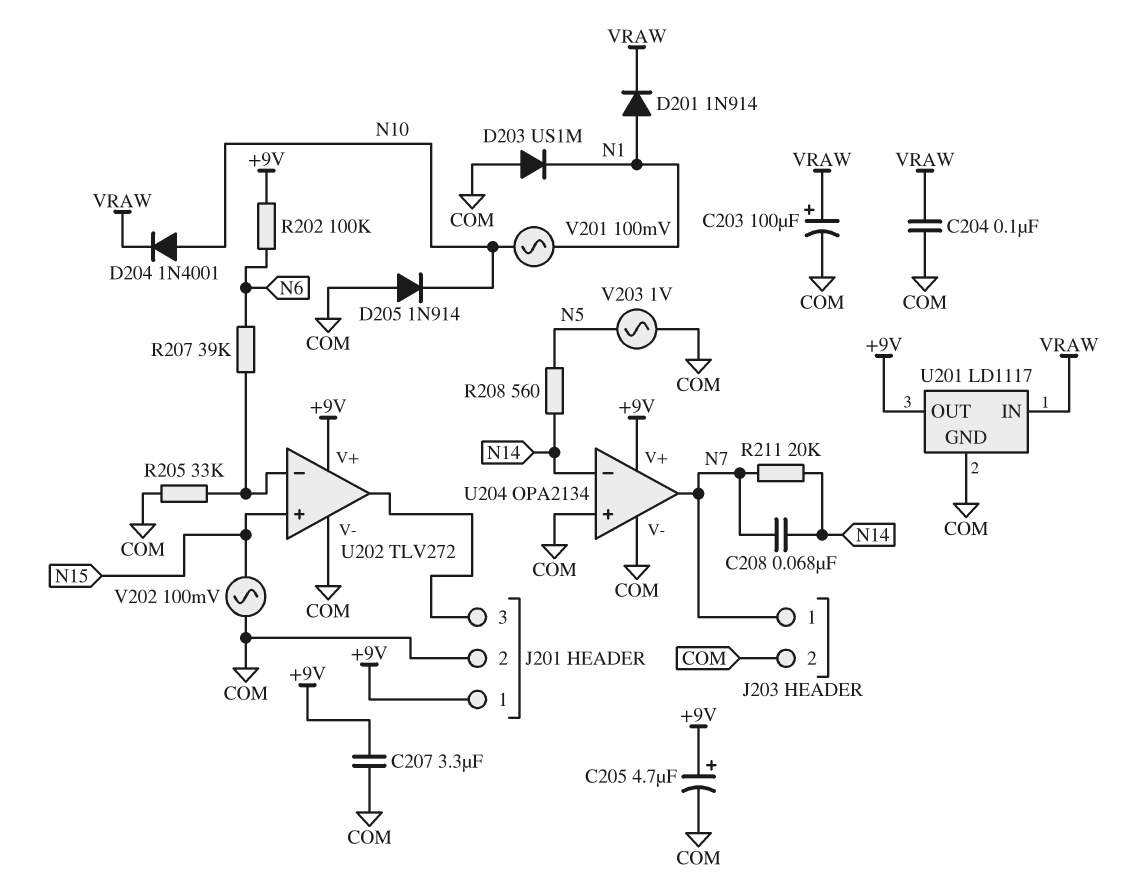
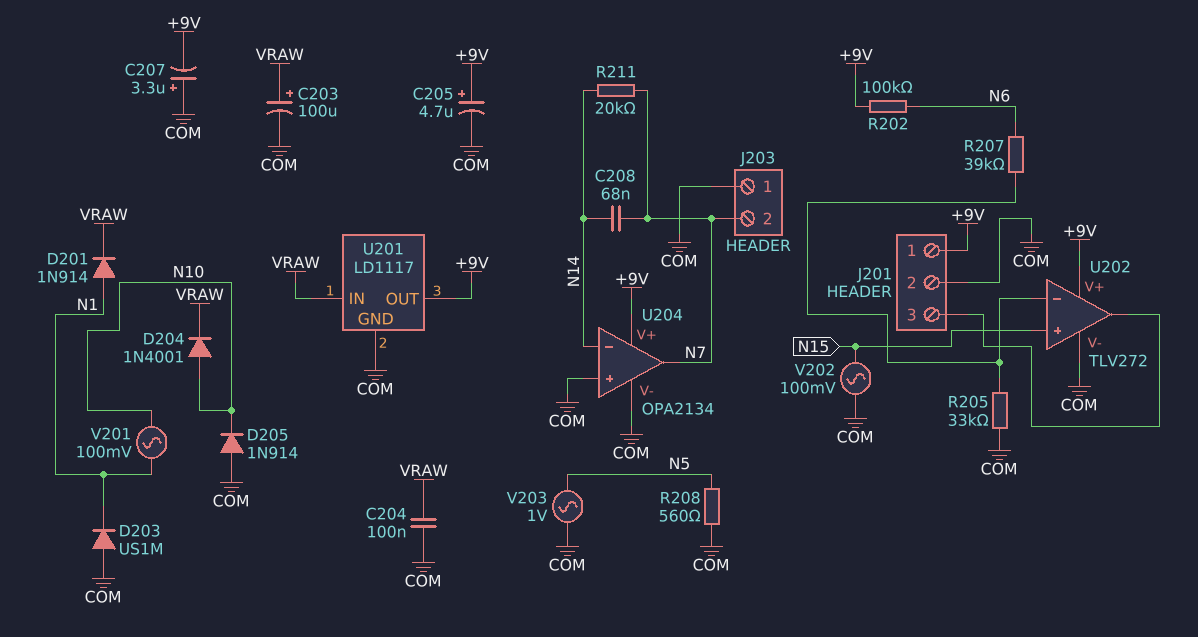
C207: 3.3uF (+9V, COM) -> 3.3uF (plus COM, minus +9V)
J203 pin 1: N7 -> COM
J203 pin 2: COM -> N7
R208: 560 (N5, N14) -> 560 (COM, N5)

